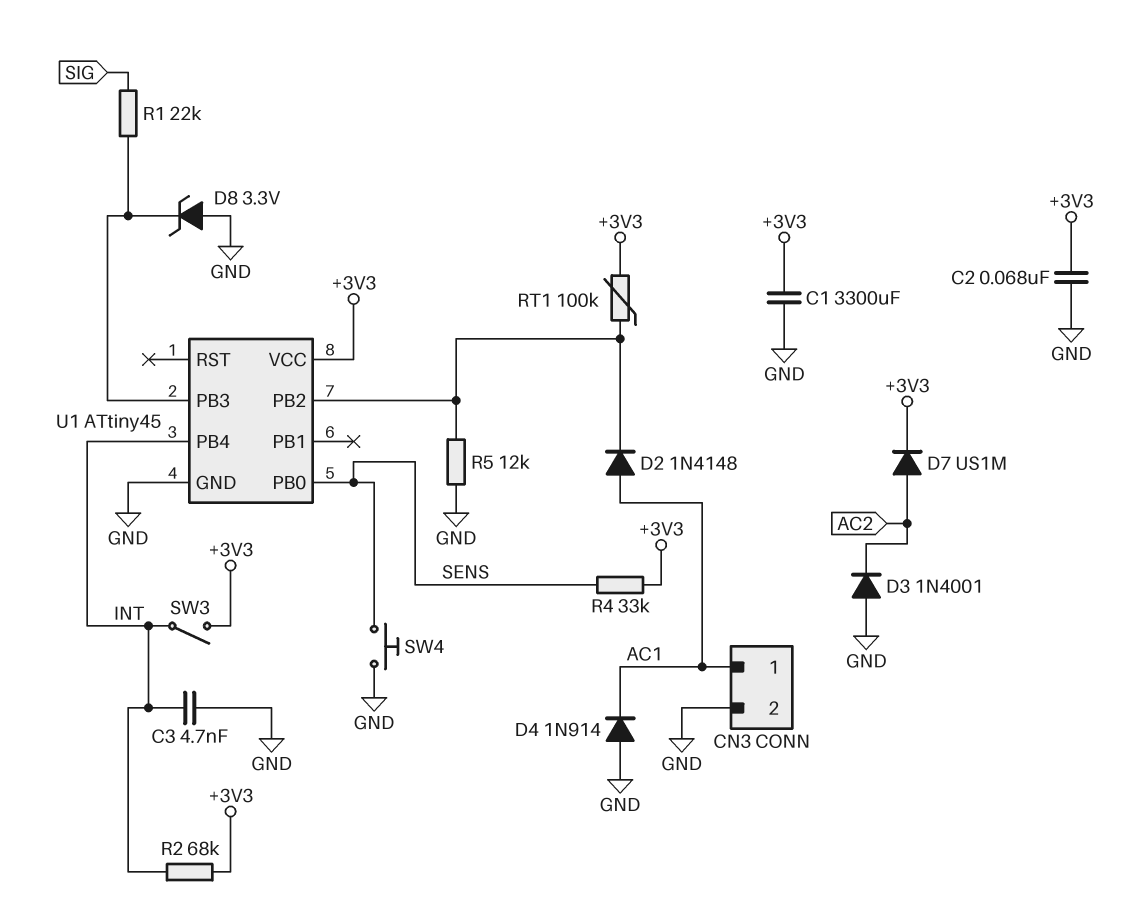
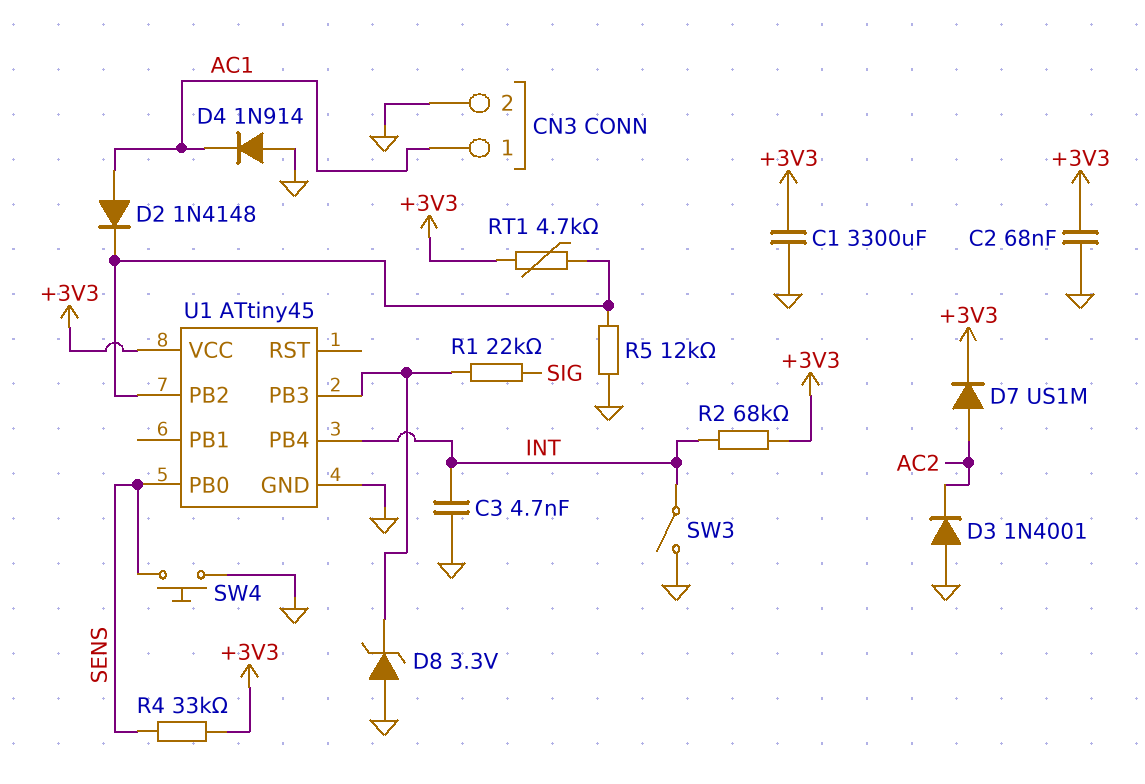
RT1: 100k (+3V3, U1/PB2) -> 4.7k (+3V3, U1/PB2)
SW3: switch (+3V3, INT) -> switch (GND, INT)

